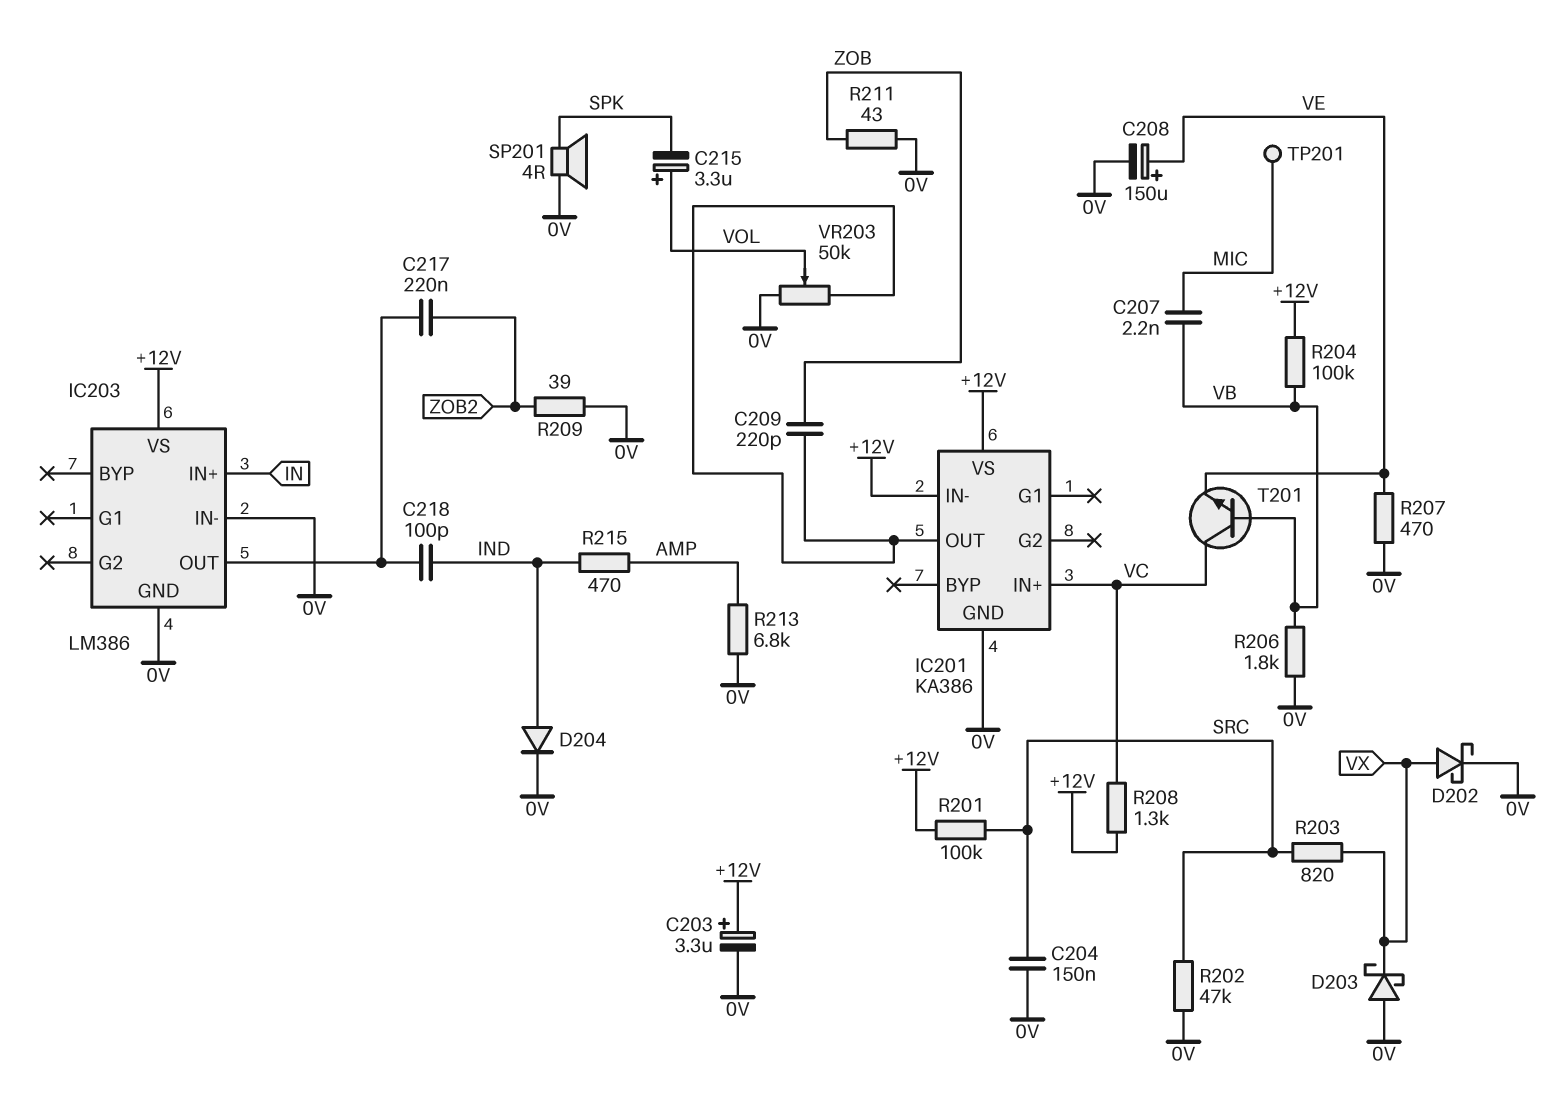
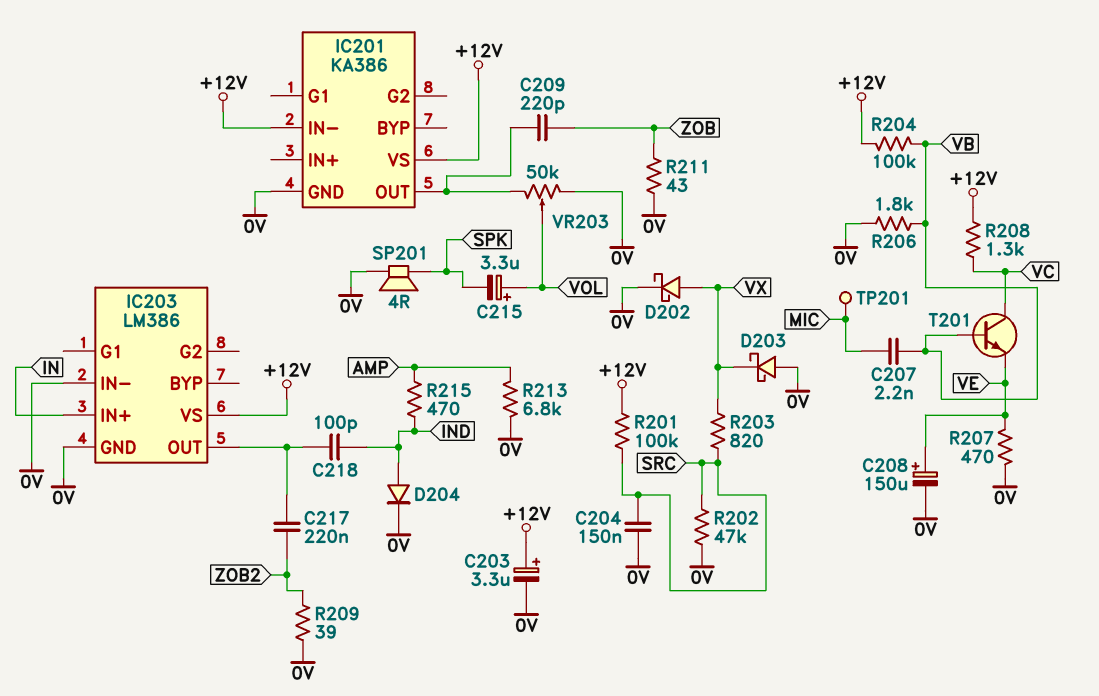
IC201 pin IN+: VC -> none

